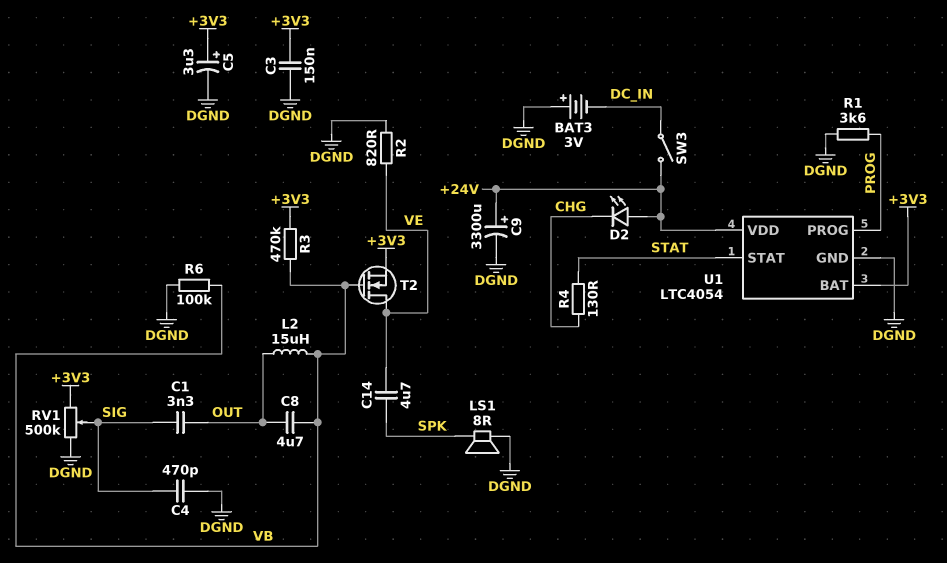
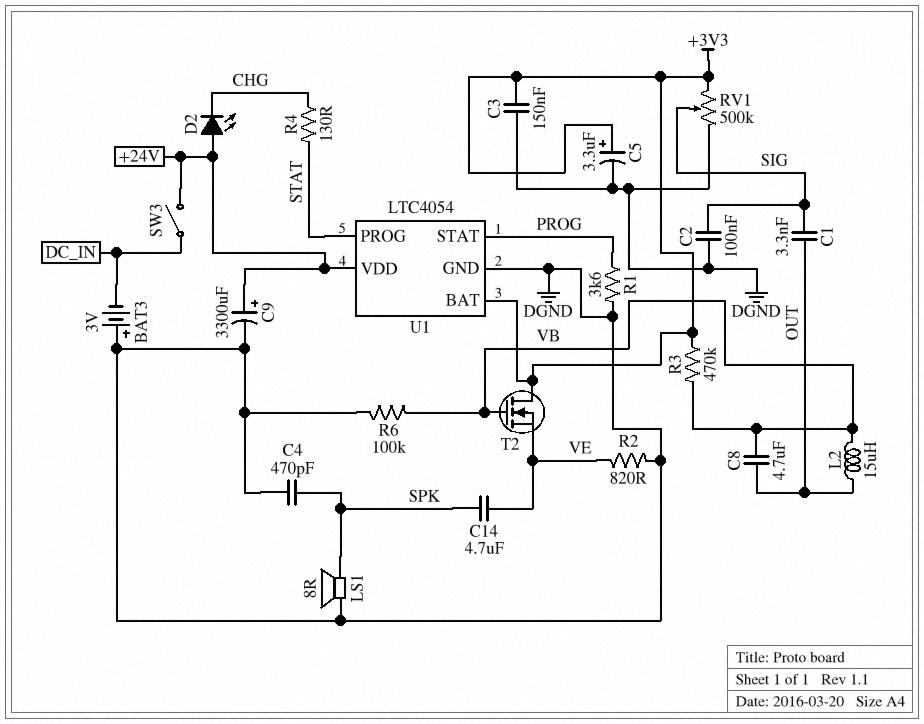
C2: none -> 100nF (DGND, SIG)
C4: 470pF (DGND, SIG) -> 470pF (DGND, SPK)
T2: NMOS (G VB, D VE, S +3V3) -> NMOS (G VB, D +3V3, S VE)
U1 pin PROG: PROG -> STAT
U1 pin STAT: STAT -> PROG

